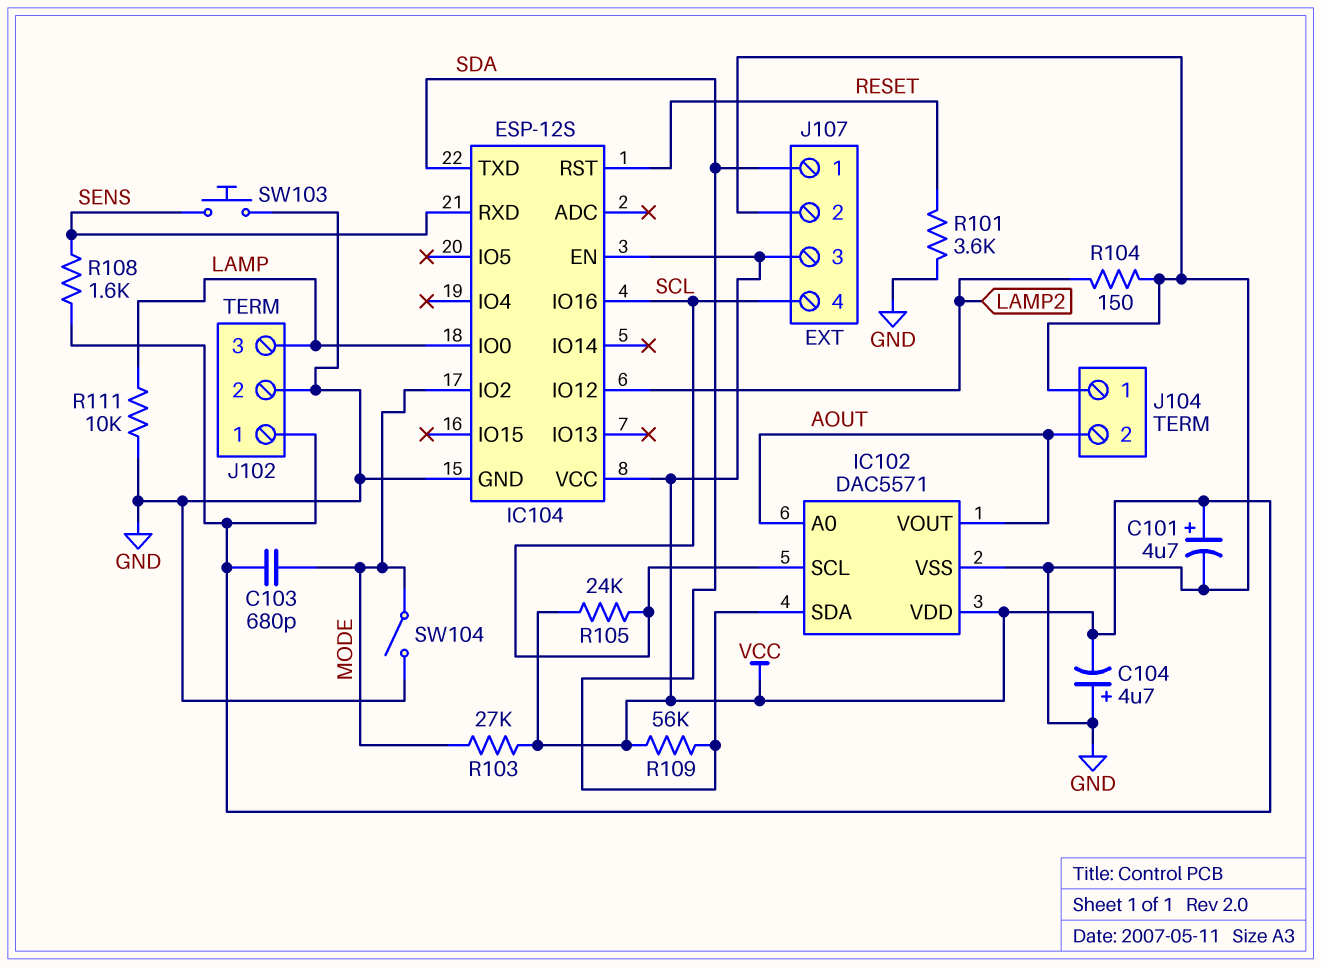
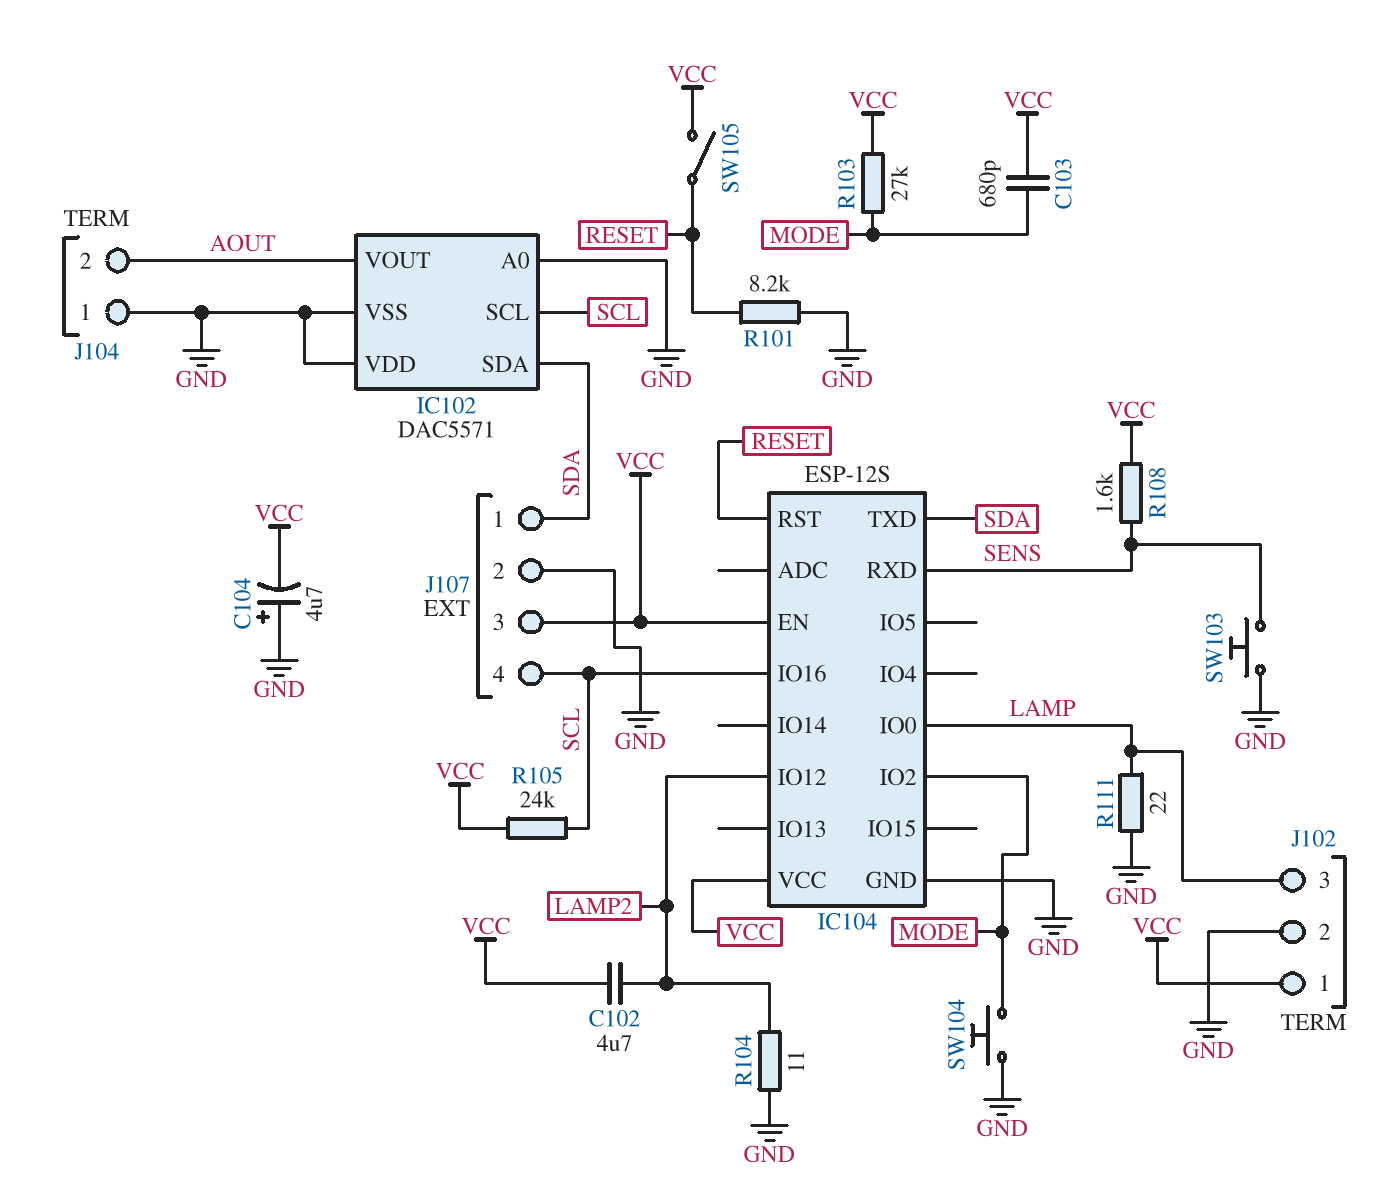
C101: 4.7uF (plus VCC, minus GND) -> none
C102: none -> 4.7uF (LAMP2, VCC)
IC102 pin A0: AOUT -> GND
IC102 pin VDD: VCC -> GND
R101: 3.6k (GND, RESET) -> 8.2k (GND, RESET)
R104: 150 (GND, LAMP2) -> 11 (GND, LAMP2)
R109: 56k (SDA, VCC) -> none
R111: 10k (GND, LAMP) -> 22 (GND, LAMP)
SW104: switch (GND, MODE) -> button (GND, MODE)
SW105: none -> switch (RESET, VCC)

